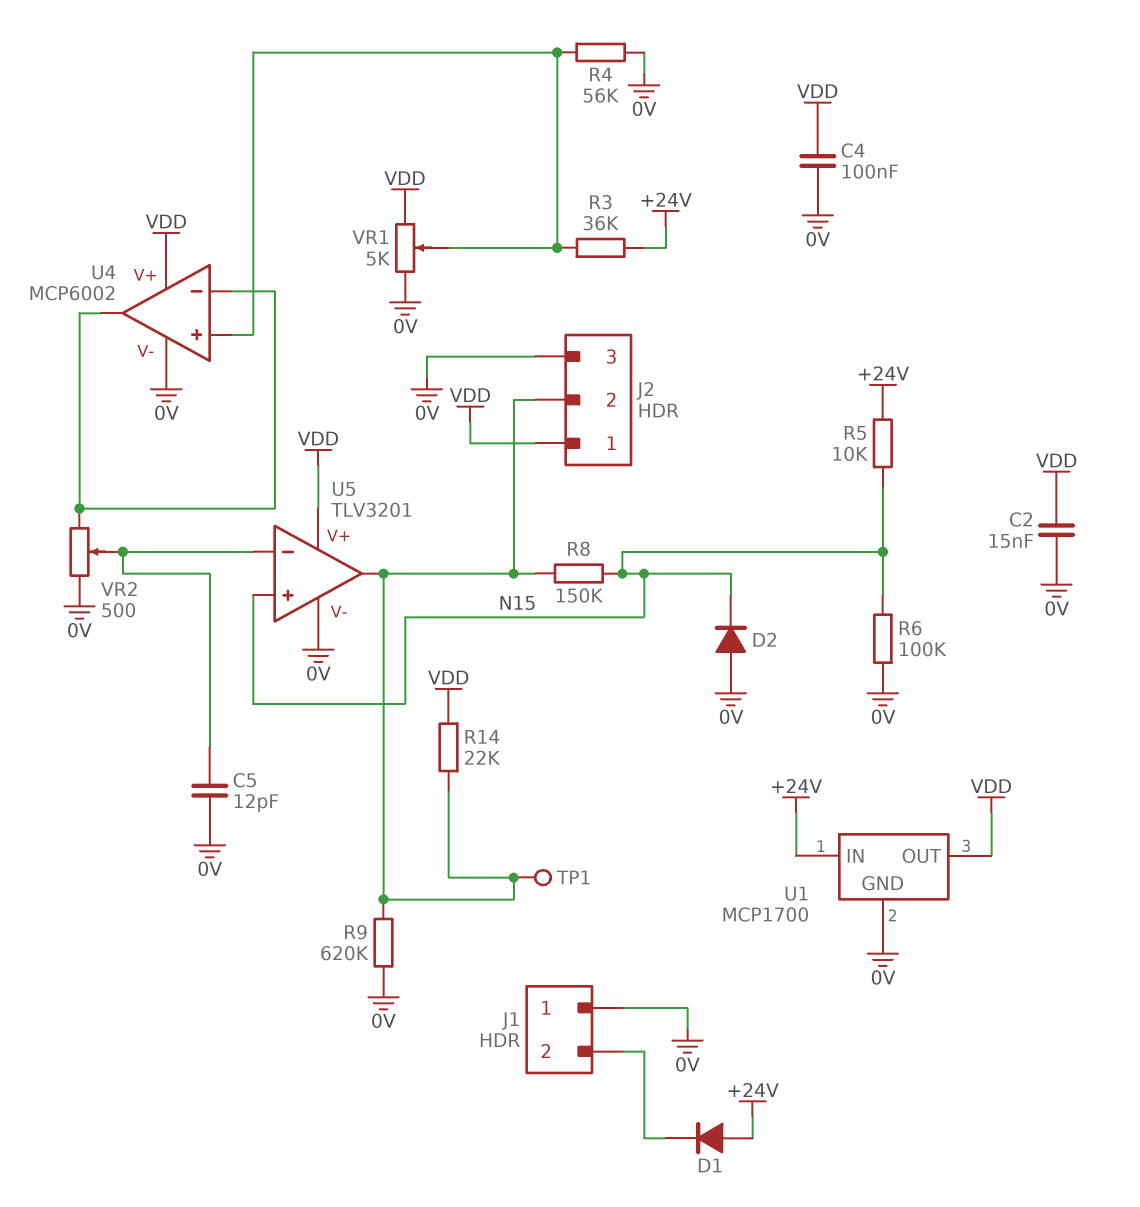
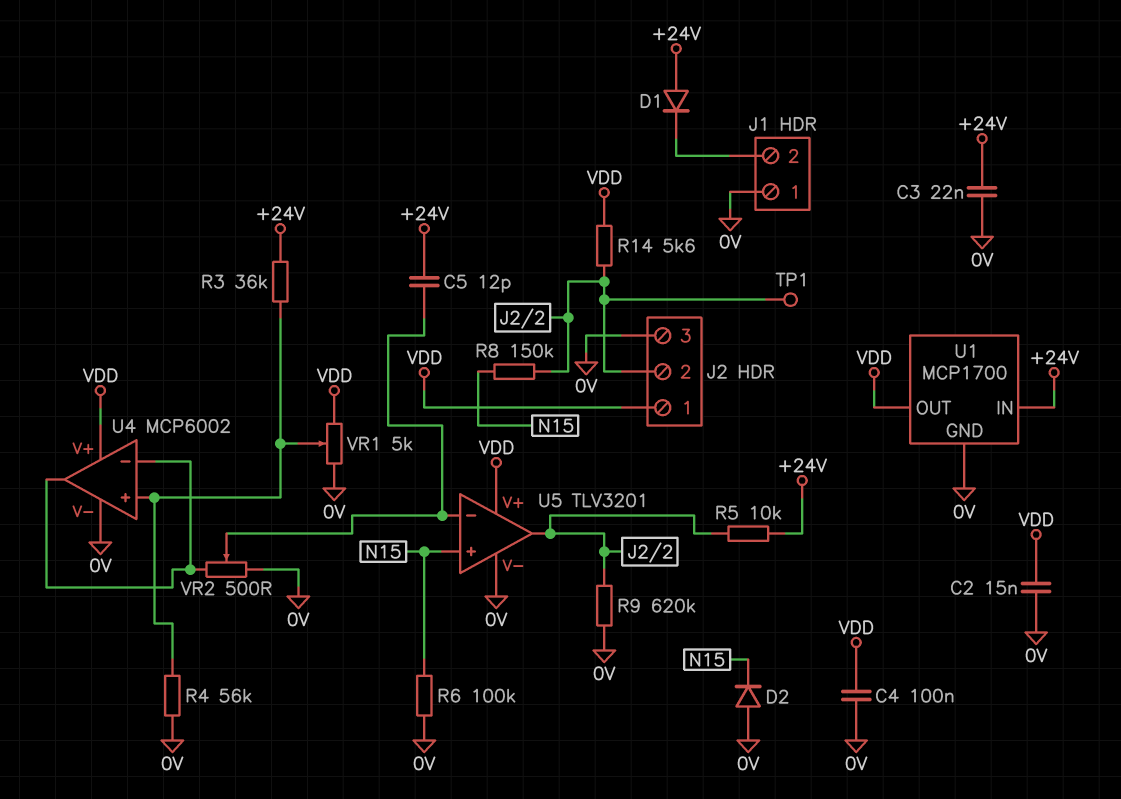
C3: none -> 22nF (+24V, 0V)
C5: 12pF (0V, U5/in-) -> 12pF (+24V, U5/in-)
R5: 10k (+24V, N15) -> 10k (+24V, J2/2)
R14: 22k (J2/2, VDD) -> 5.6k (J2/2, VDD)

